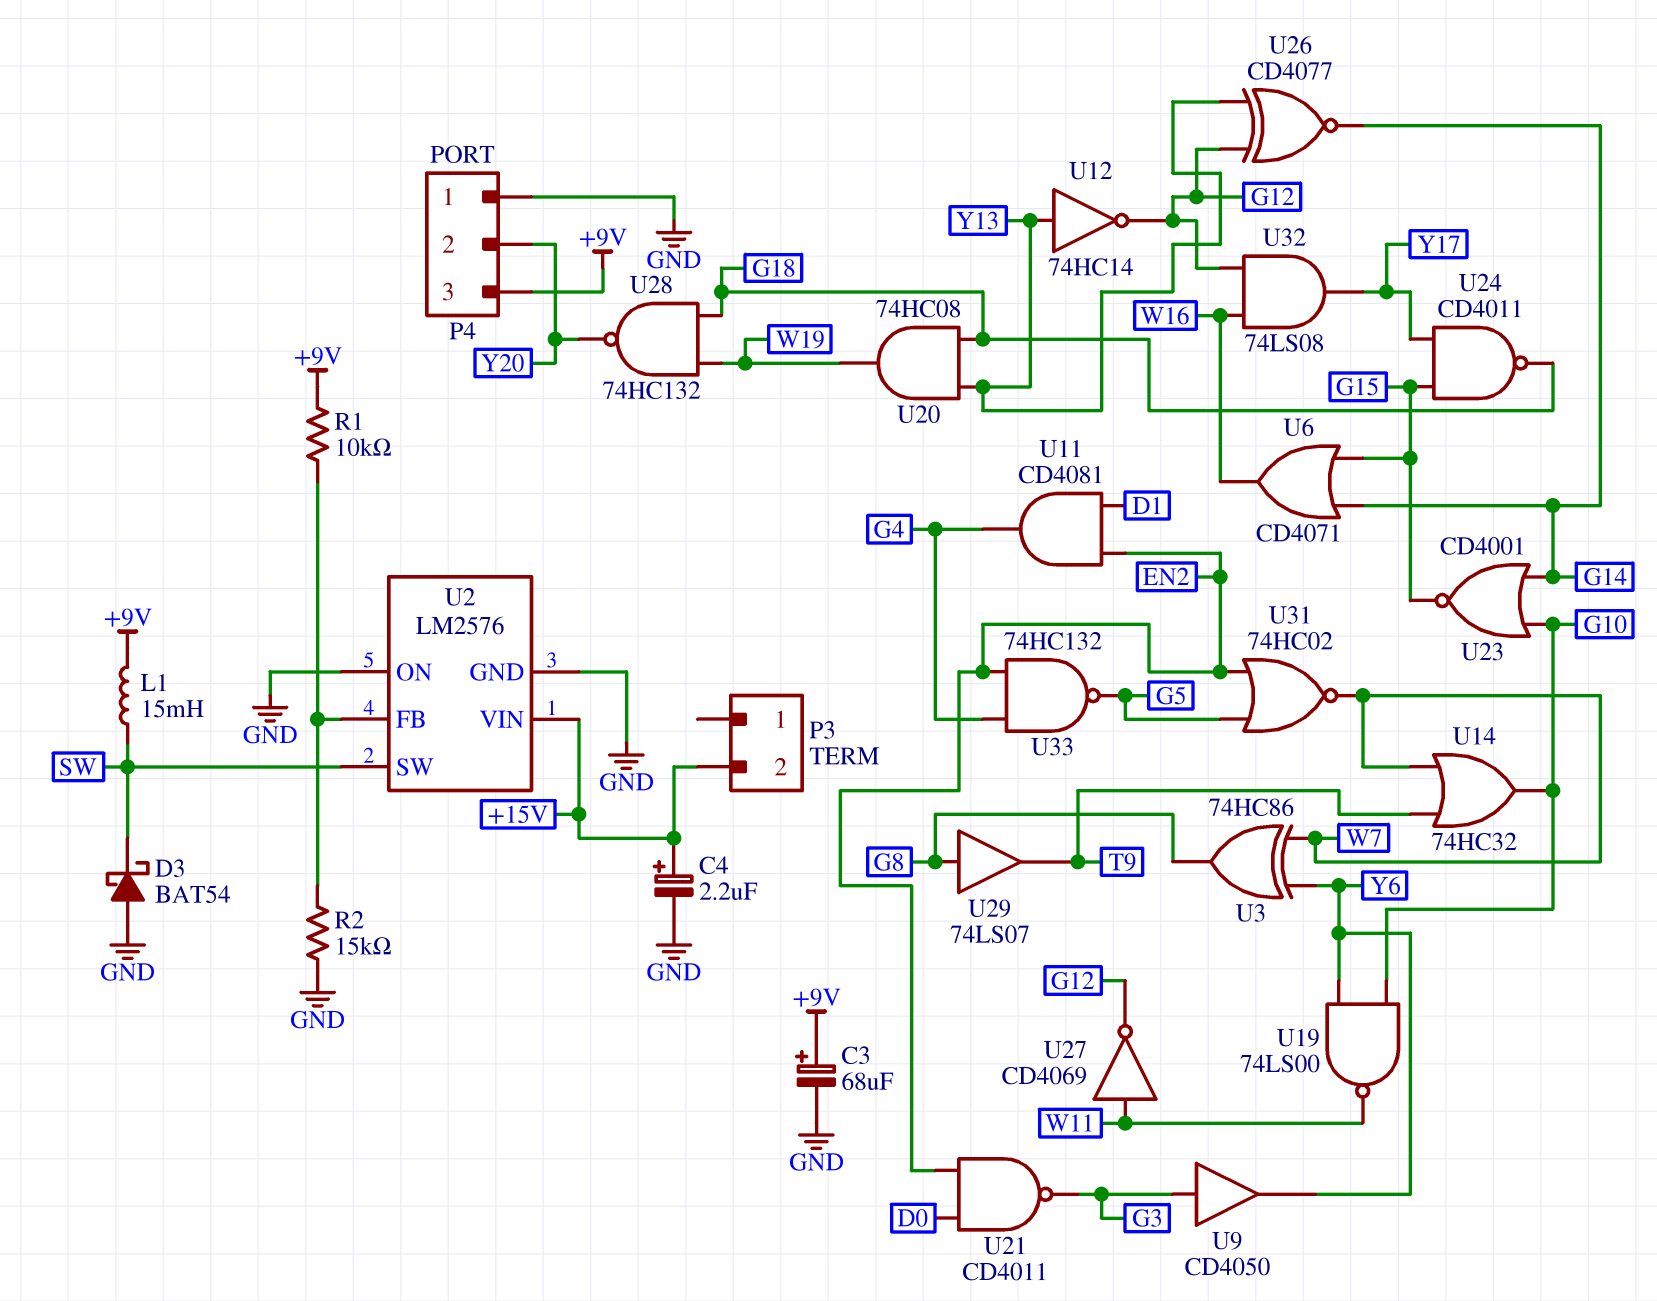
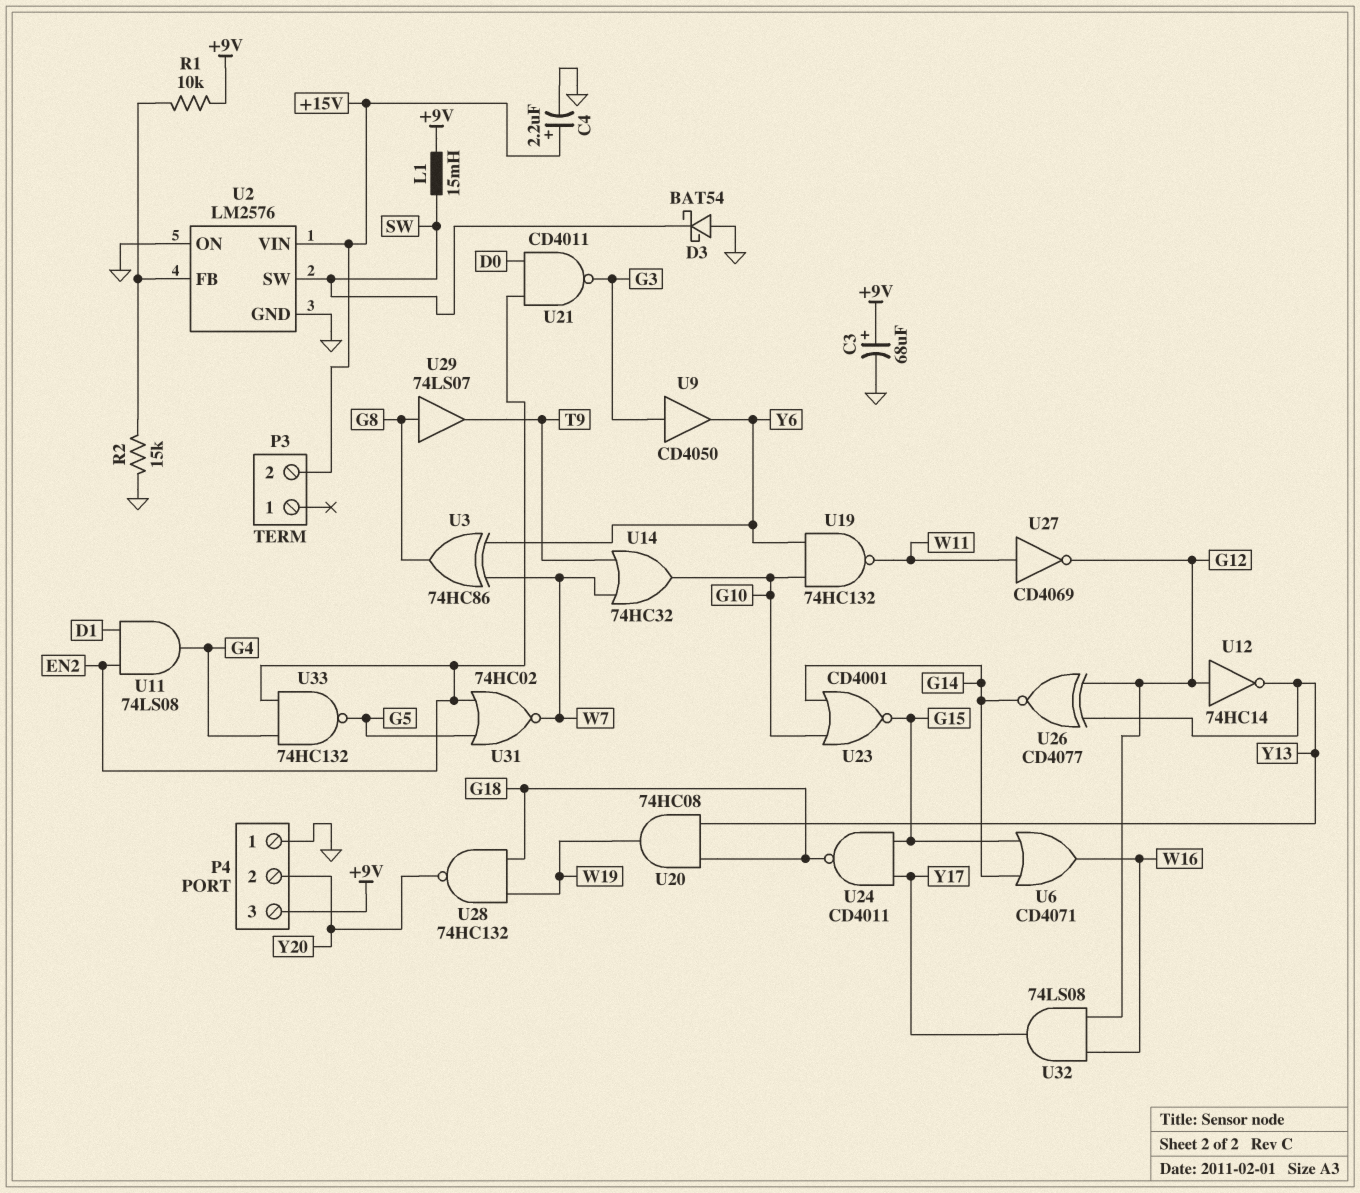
U11: AND CD4081 (in D1, in EN2, out G4) -> AND 74LS08 (in D1, in EN2, out G4)
U12: NOT 74HC14 (in Y13, out G12) -> NOT 74HC14 (in G12, out Y13)
U19: NAND 74LS00 (in G10, in Y6, out W11) -> NAND 74HC132 (in G10, in Y6, out W11)

